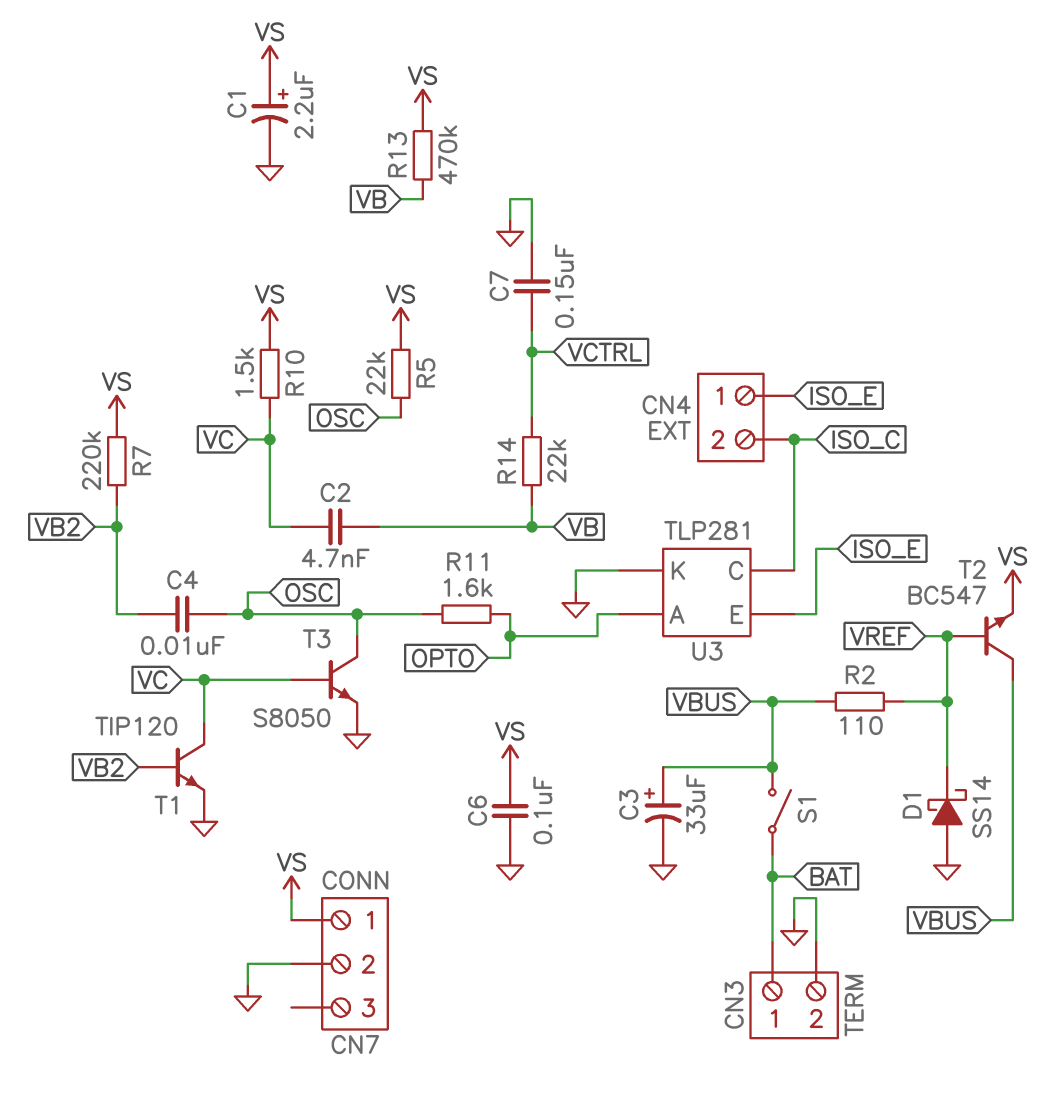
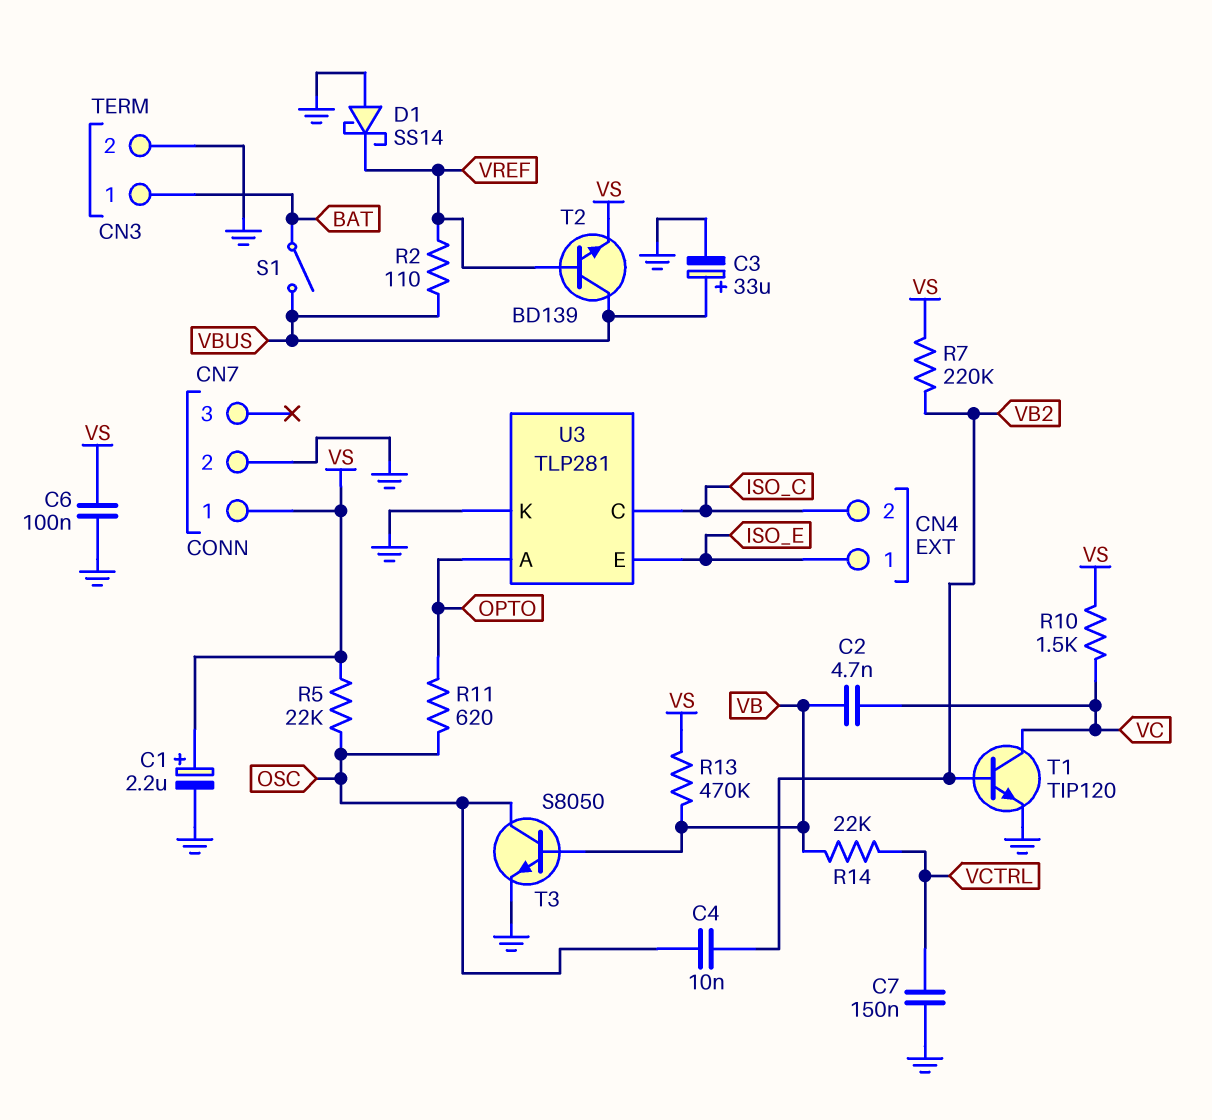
R11: 1.6k (OPTO, OSC) -> 620 (OPTO, OSC)
T2: NPN BC547 (B VREF, C VBUS, E VS) -> NPN BD139 (B VREF, C VBUS, E VS)
T3: NPN S8050 (B VC, C OSC, E GND) -> NPN S8050 (B VB, C OSC, E GND)

